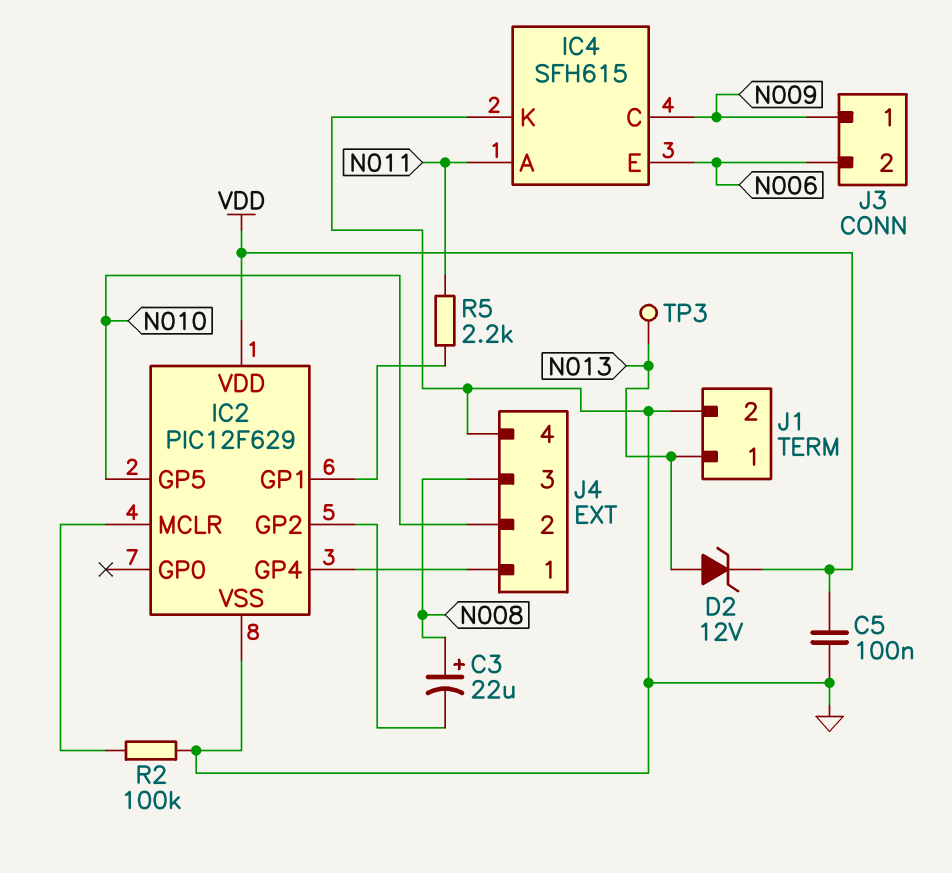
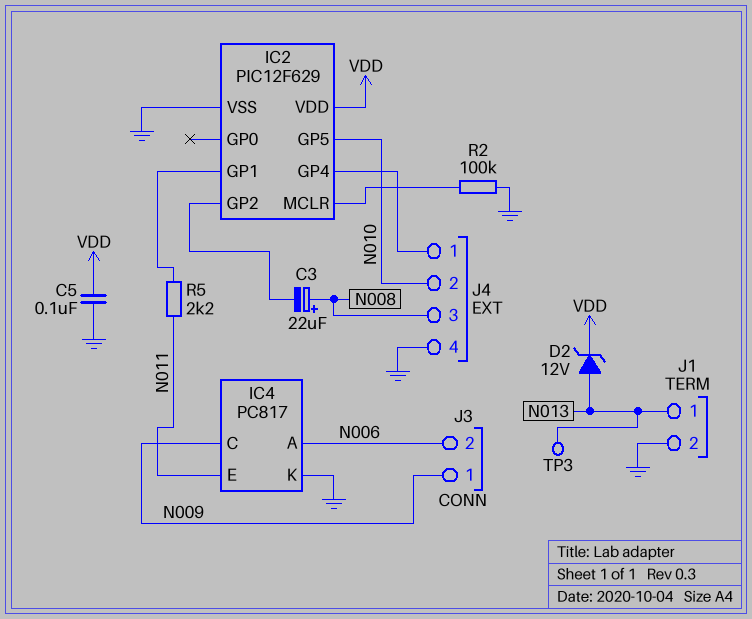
IC4: SFH615 -> PC817
IC4 pin A: N011 -> N006
IC4 pin E: N006 -> N011

